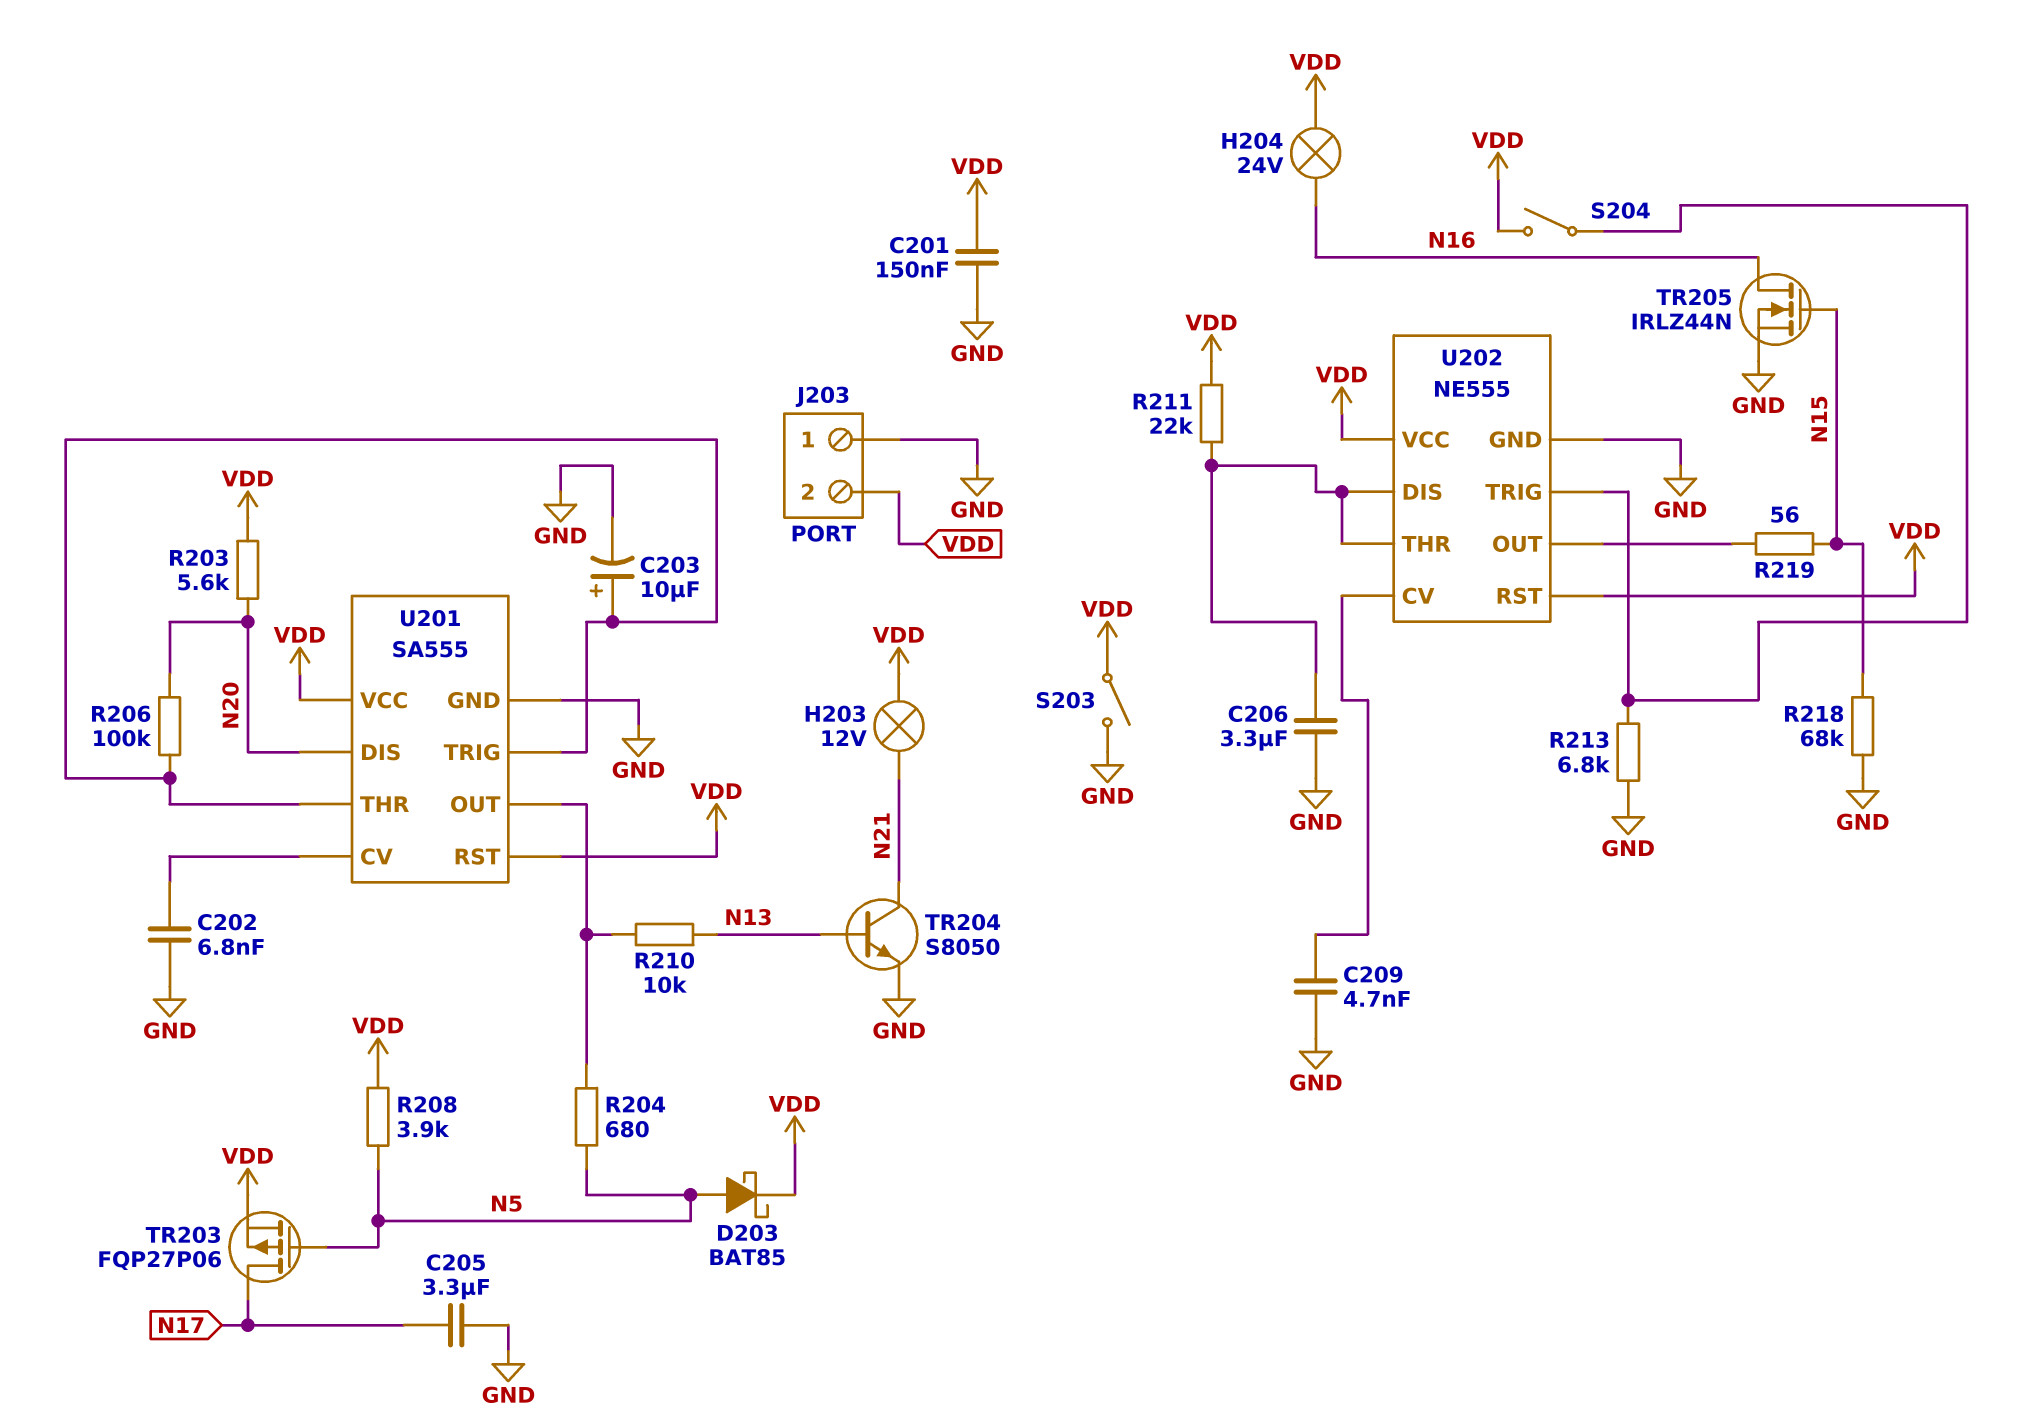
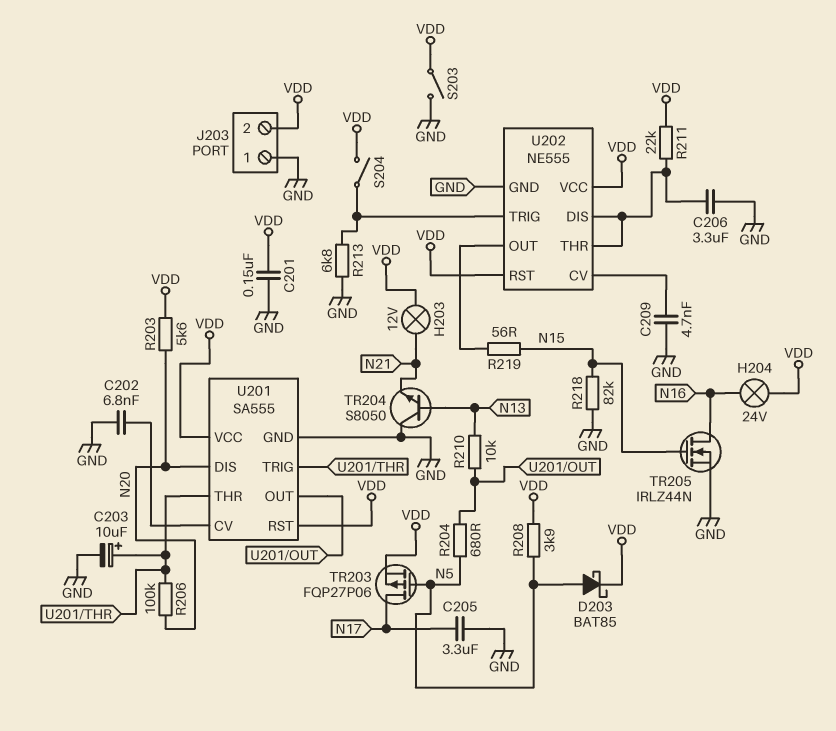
R218: 68k (GND, N15) -> 82k (GND, N15)
TR204: NPN S8050 (B N13, C N21, E GND) -> NPN S8050 (B N13, C GND, E N21)

